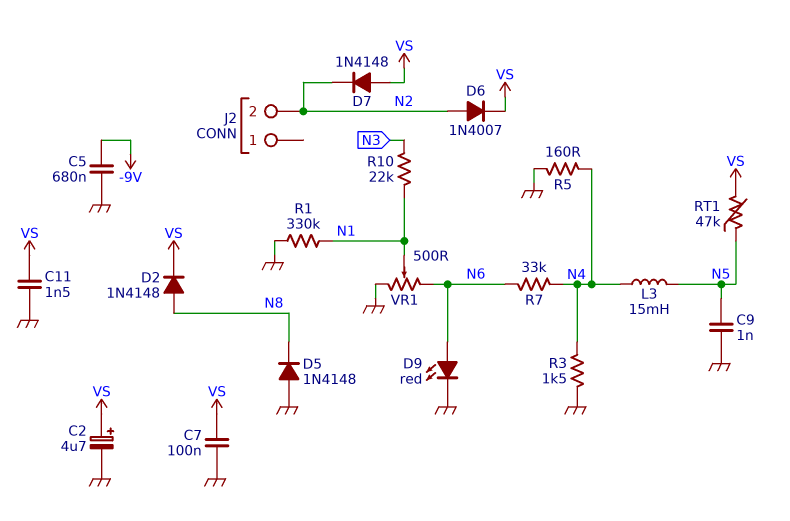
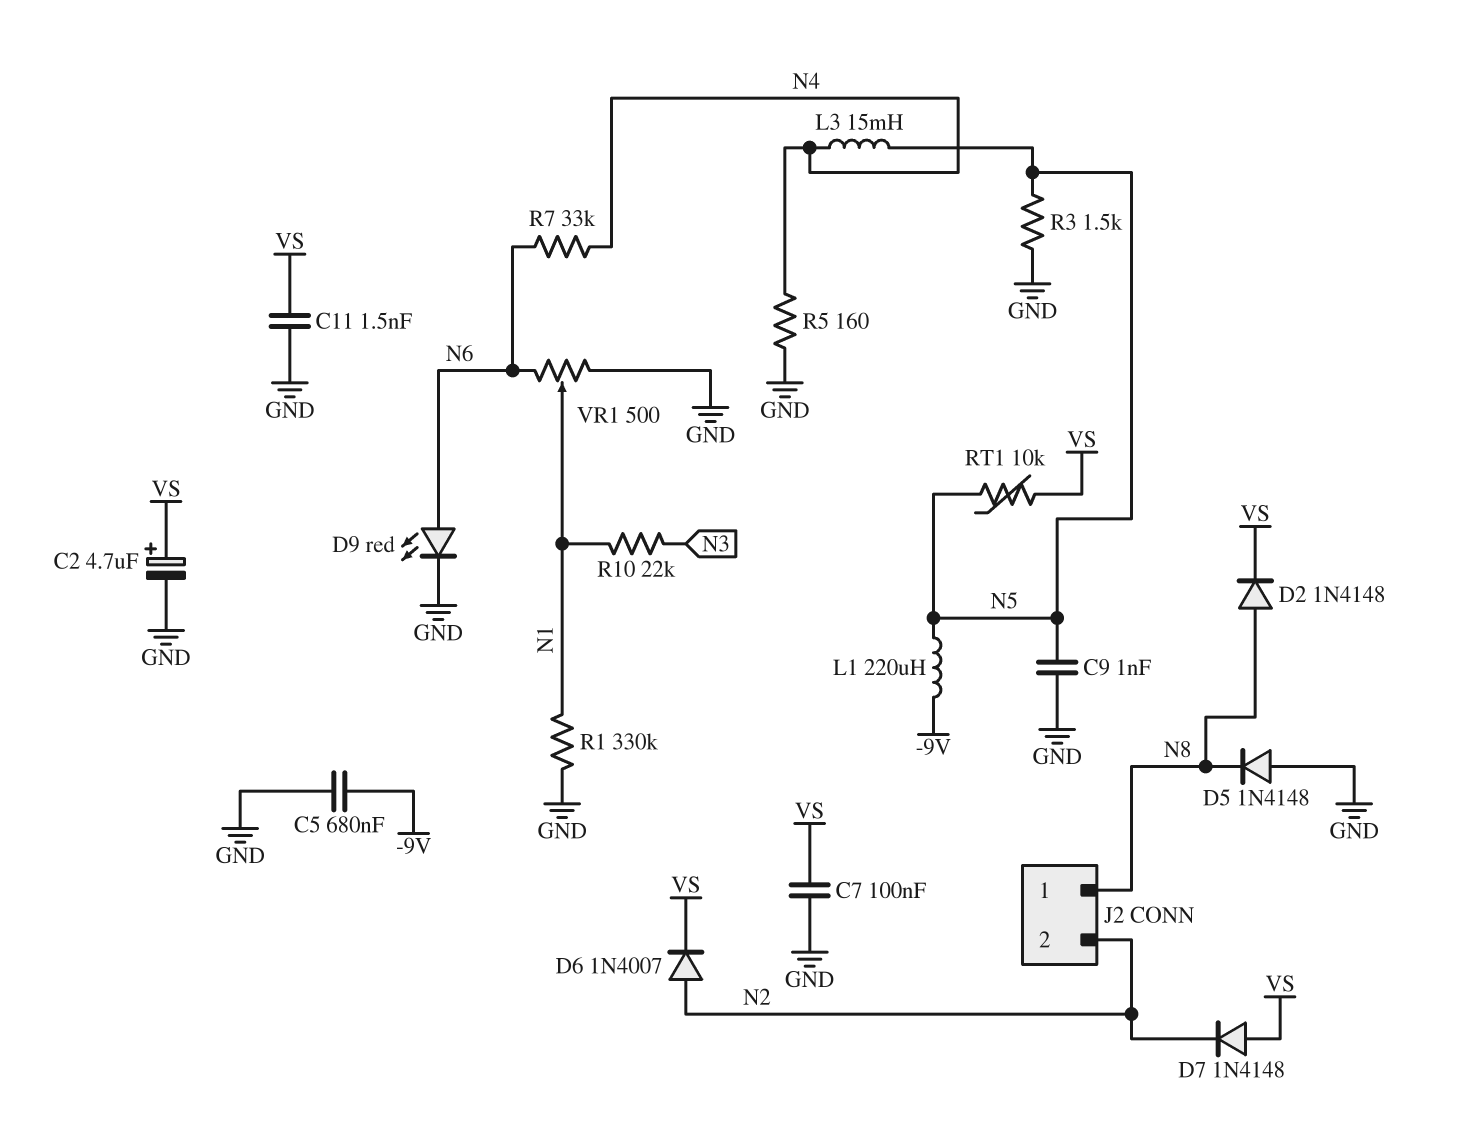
J2 pin 1: none -> N8
L1: none -> 220uH (-9V, N5)
R3: 1.5k (GND, N4) -> 1.5k (GND, N5)
RT1: 47k (N5, VS) -> 10k (N5, VS)

